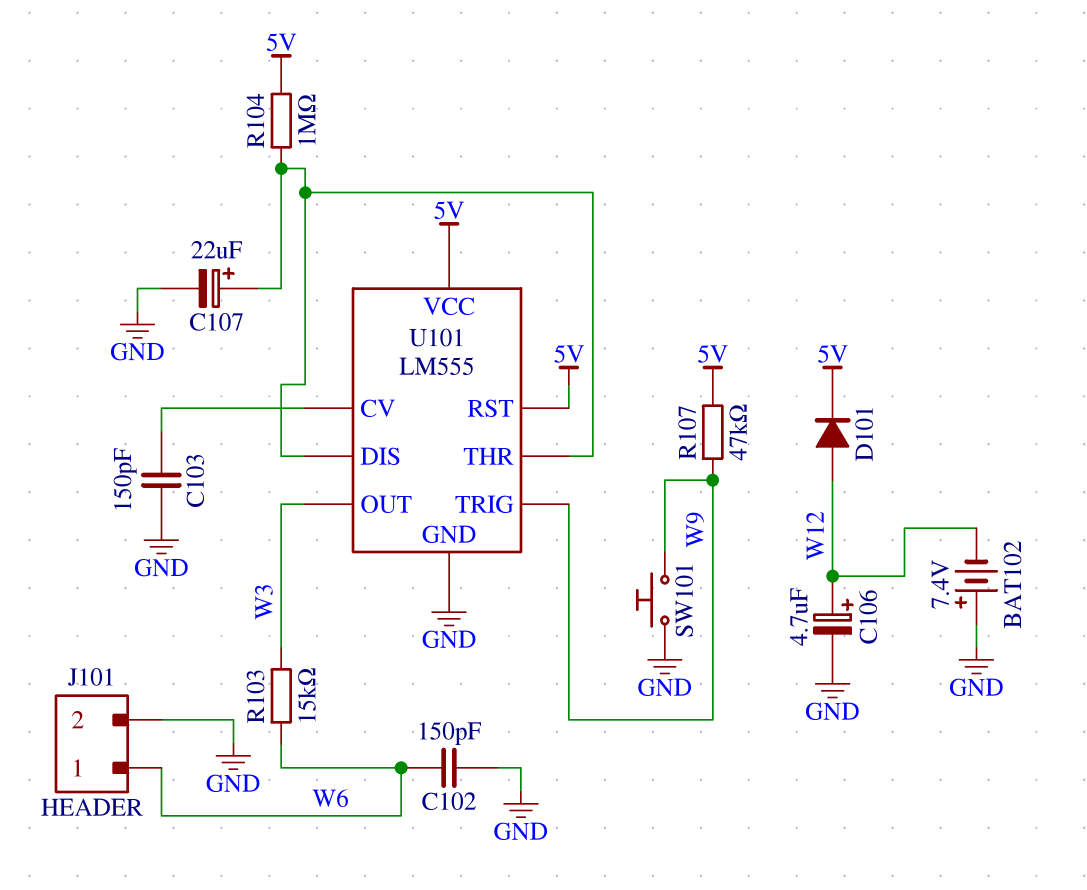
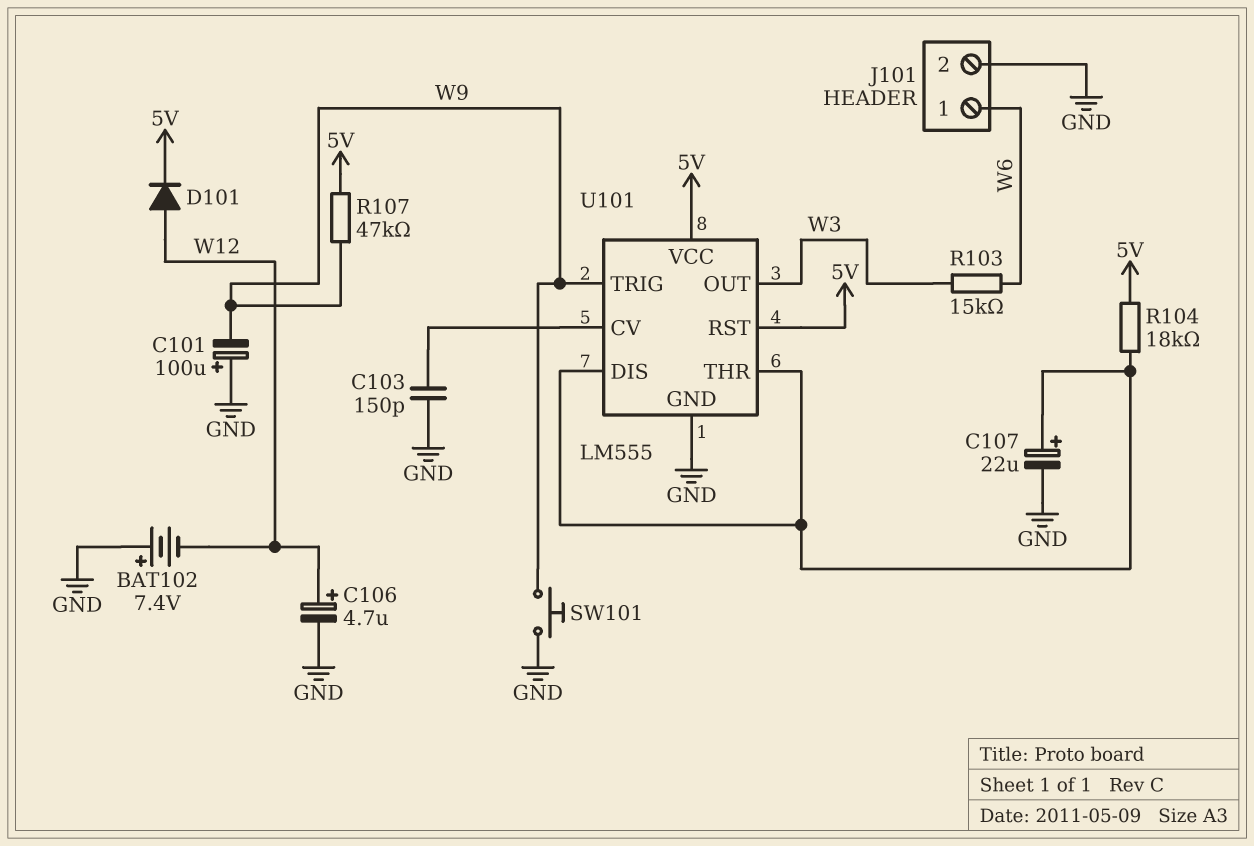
C101: none -> 100uF (plus GND, minus W9)
C102: 150pF (GND, W6) -> none
R104: 1M (5V, U101/DIS) -> 18k (5V, U101/DIS)

